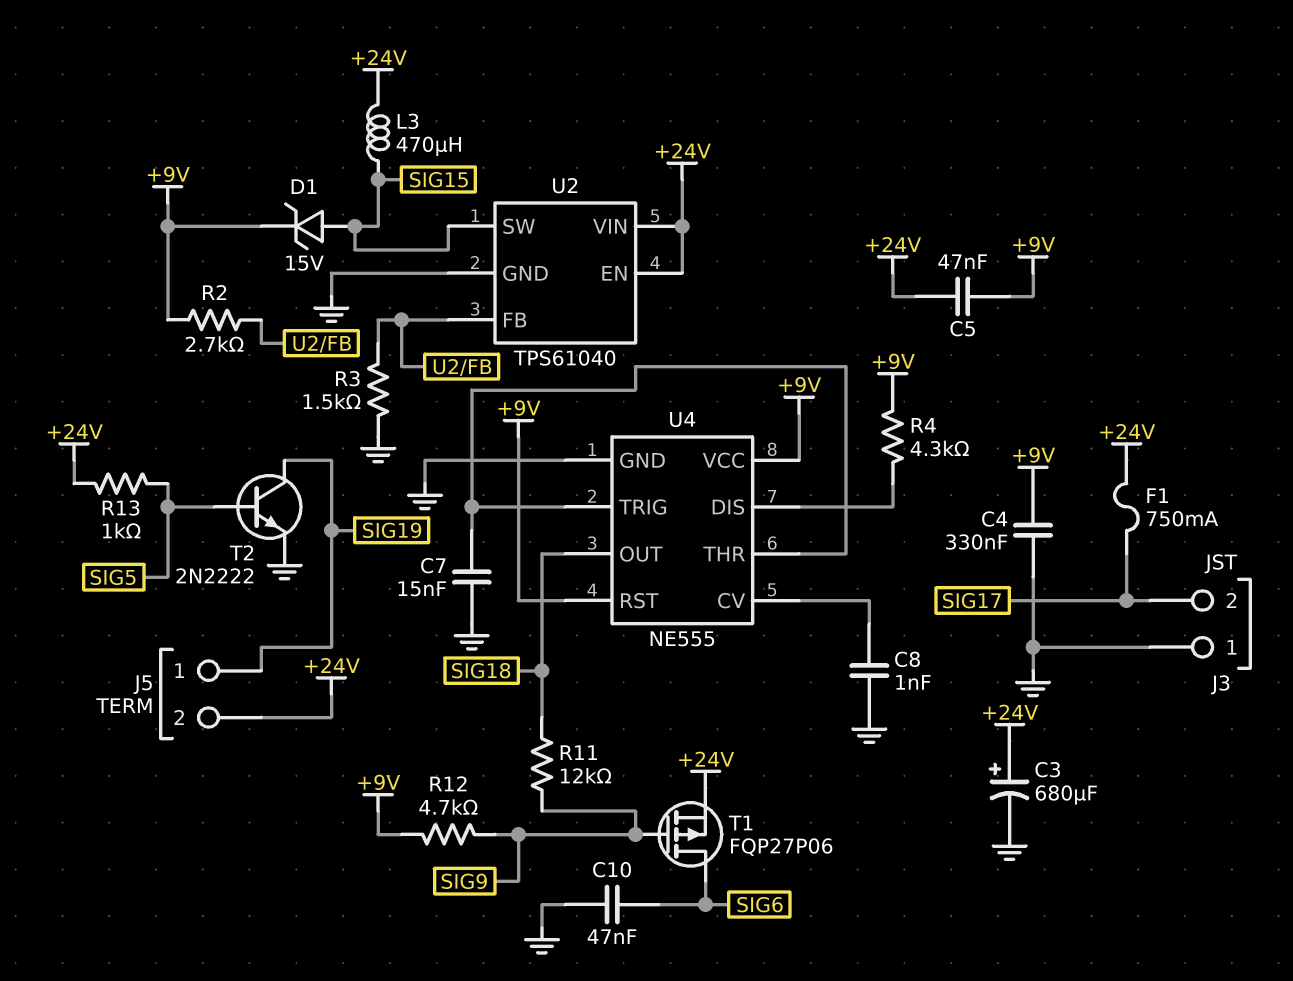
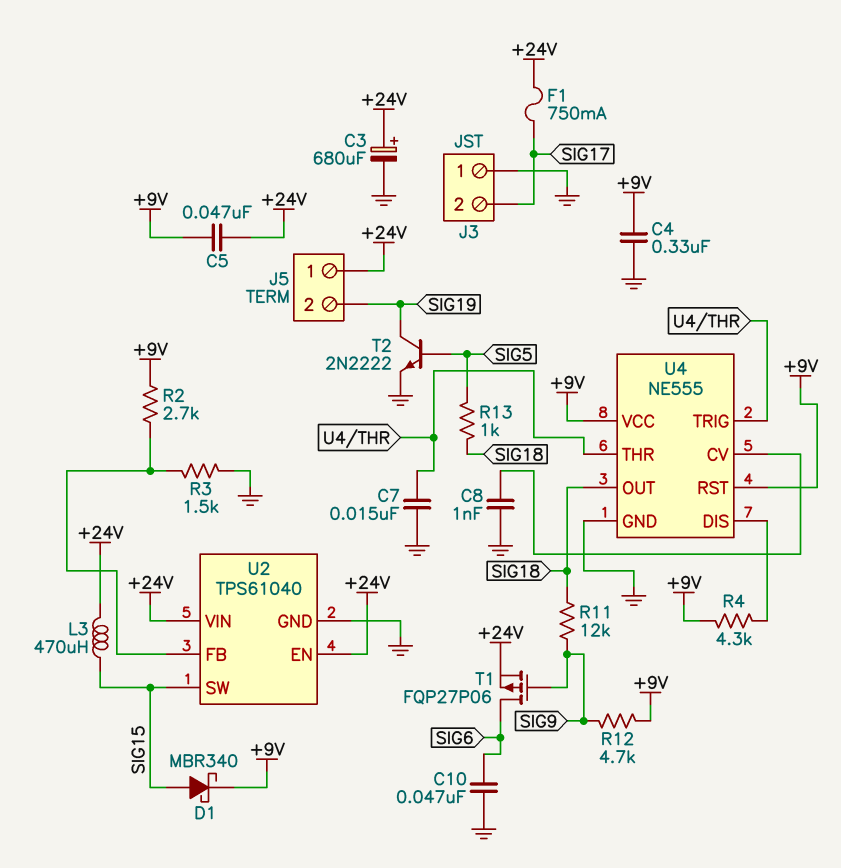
D1: zener 15V (A SIG15, K +9V) -> schottky MBR340 (A SIG15, K +9V)
J5 pin 1: SIG19 -> +24V
J5 pin 2: +24V -> SIG19
R13: 1k (+24V, SIG5) -> 1k (SIG5, SIG18)

